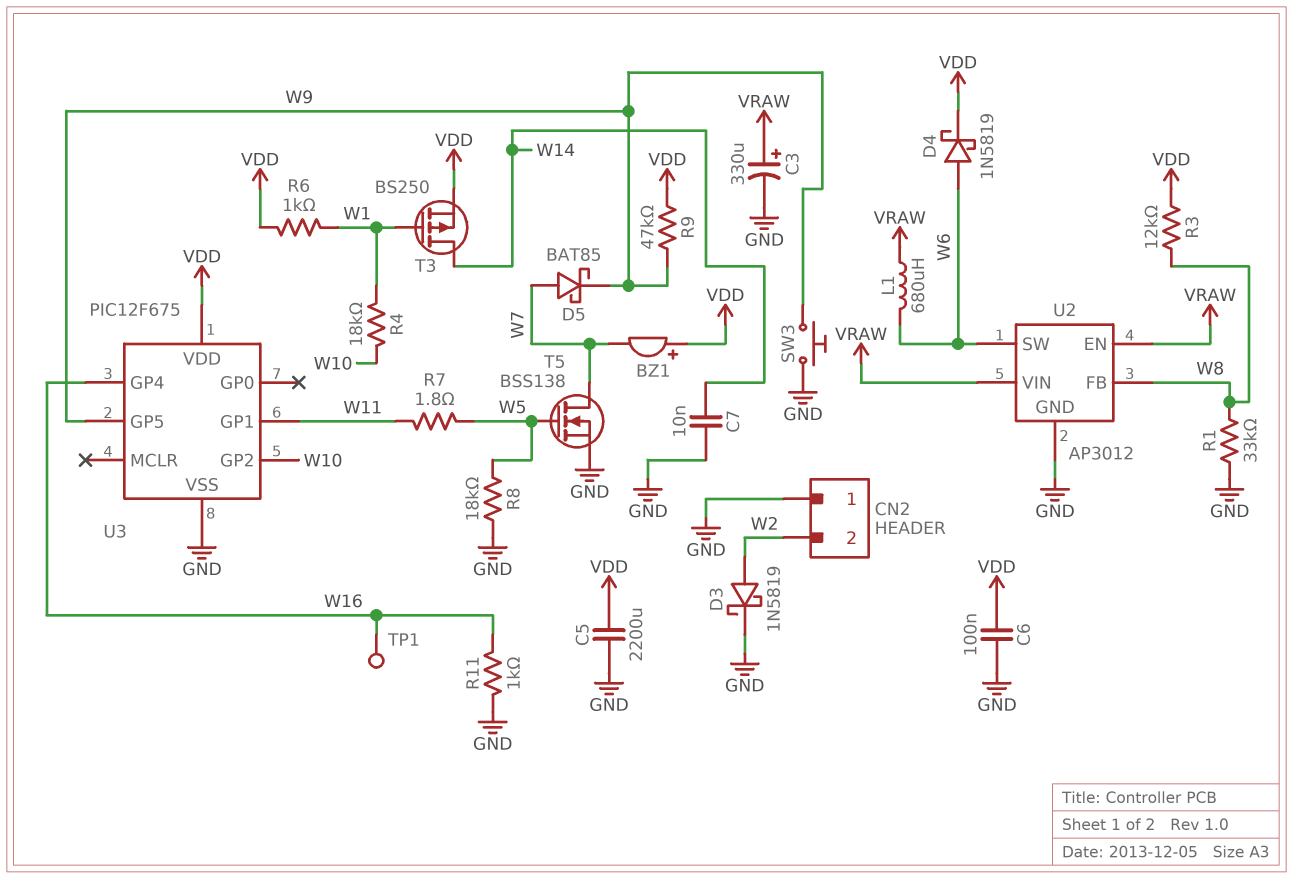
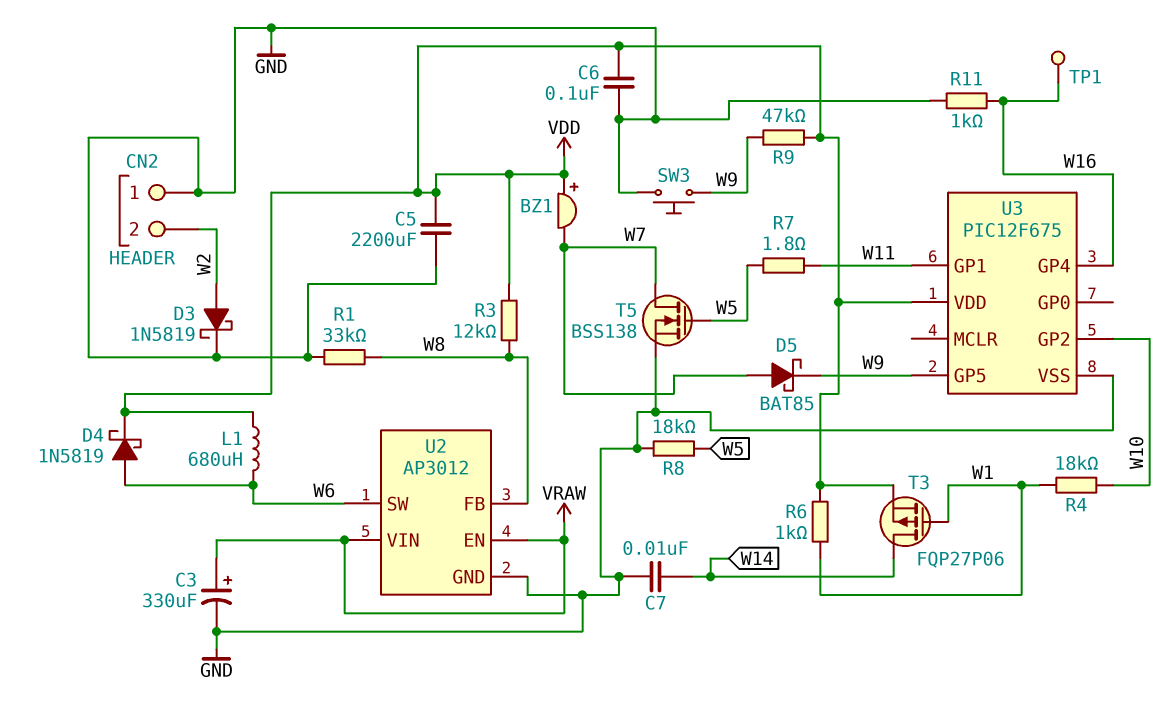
L1: 680uH (VRAW, W6) -> 680uH (VDD, W6)
T3: PMOS BS250 (G W1, D W14, S VDD) -> PMOS FQP27P06 (G W1, D W14, S VDD)

